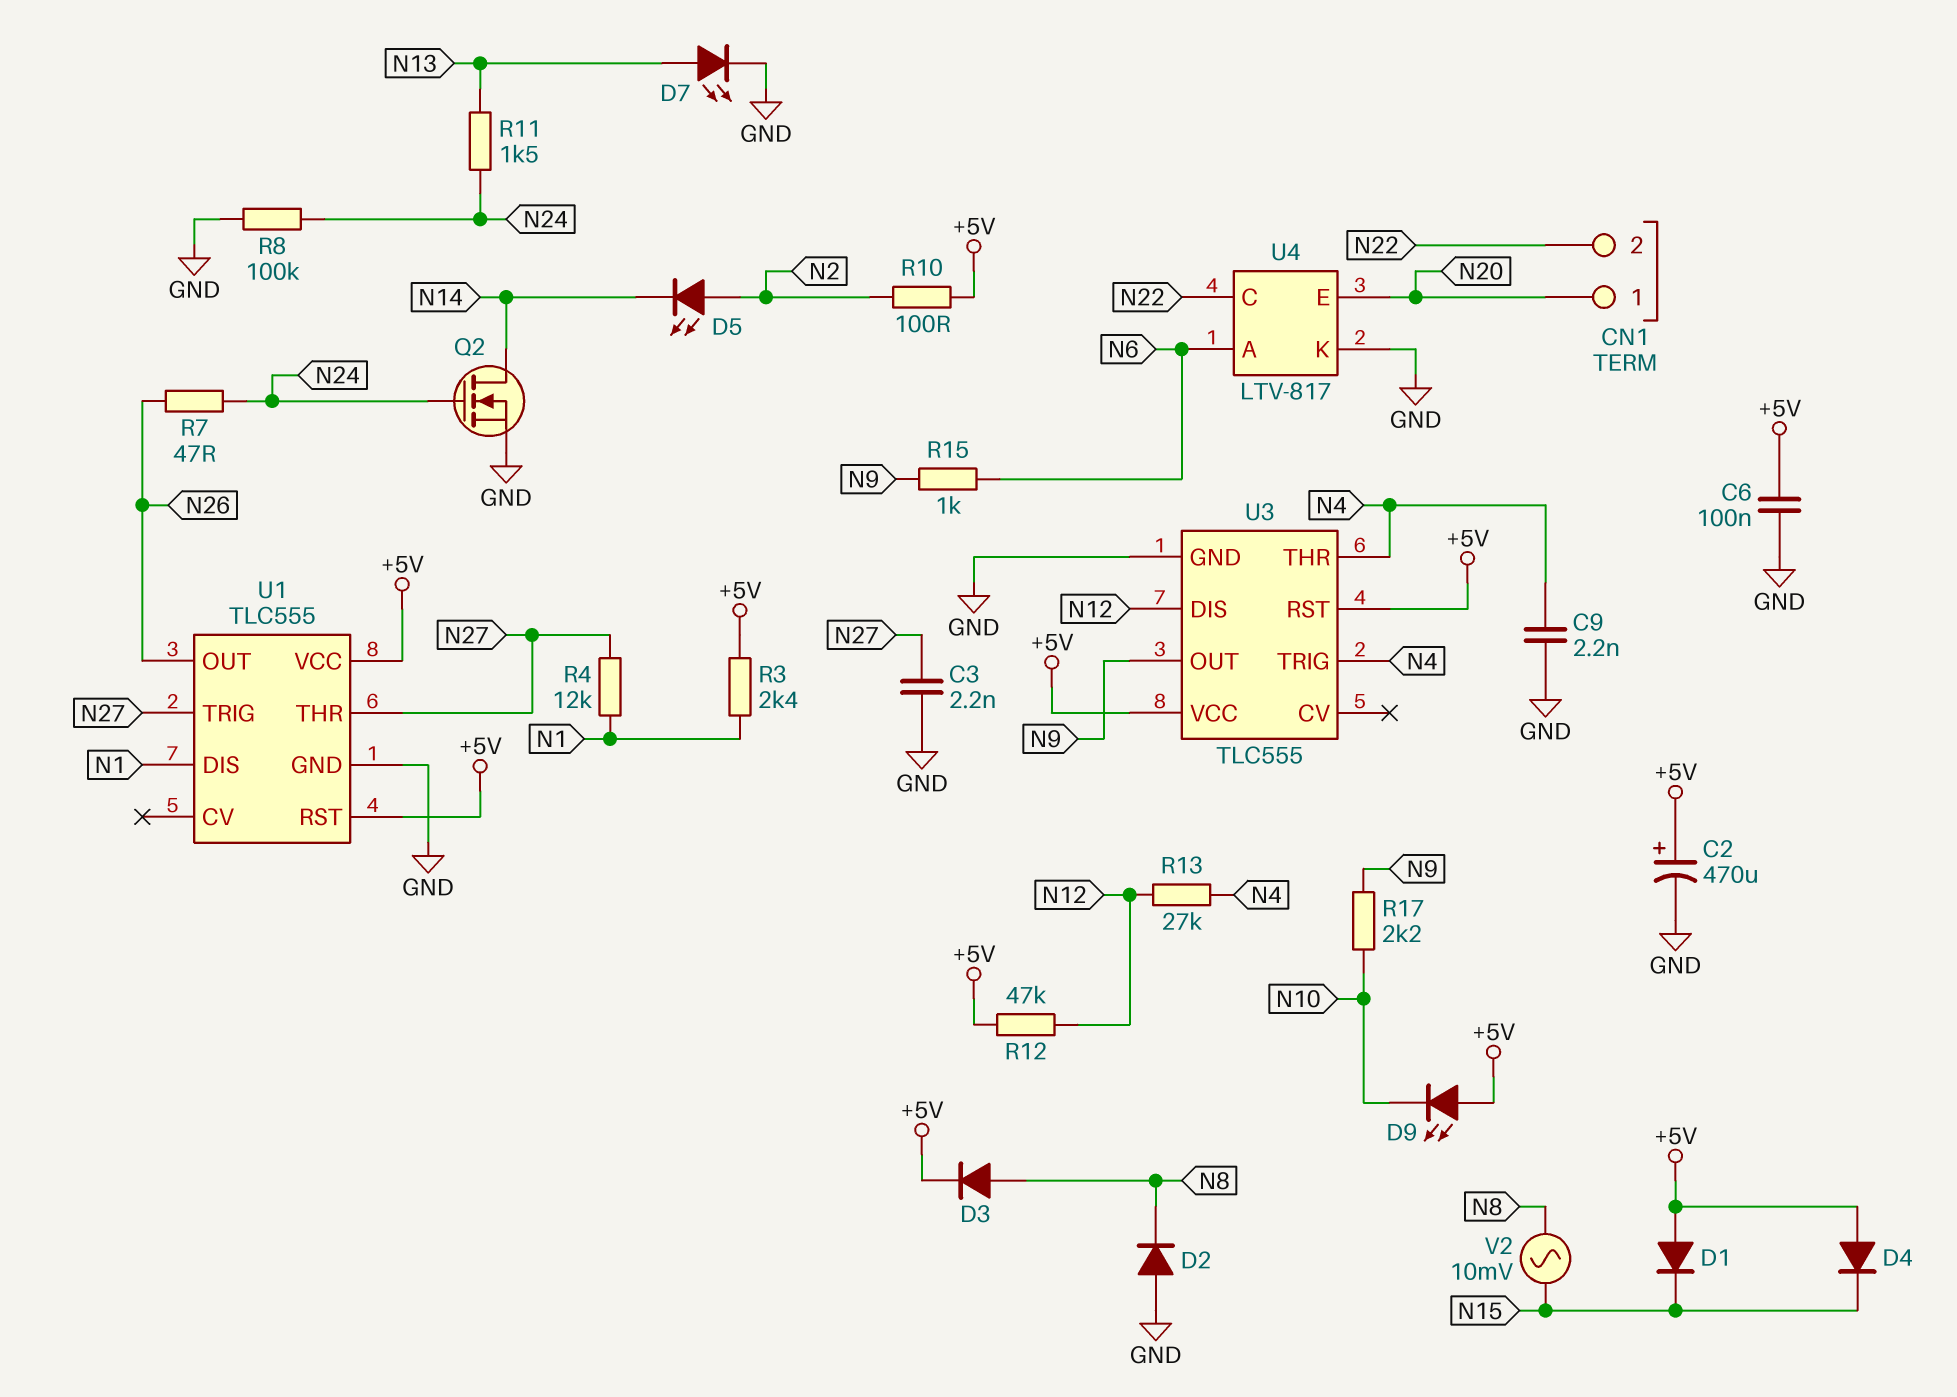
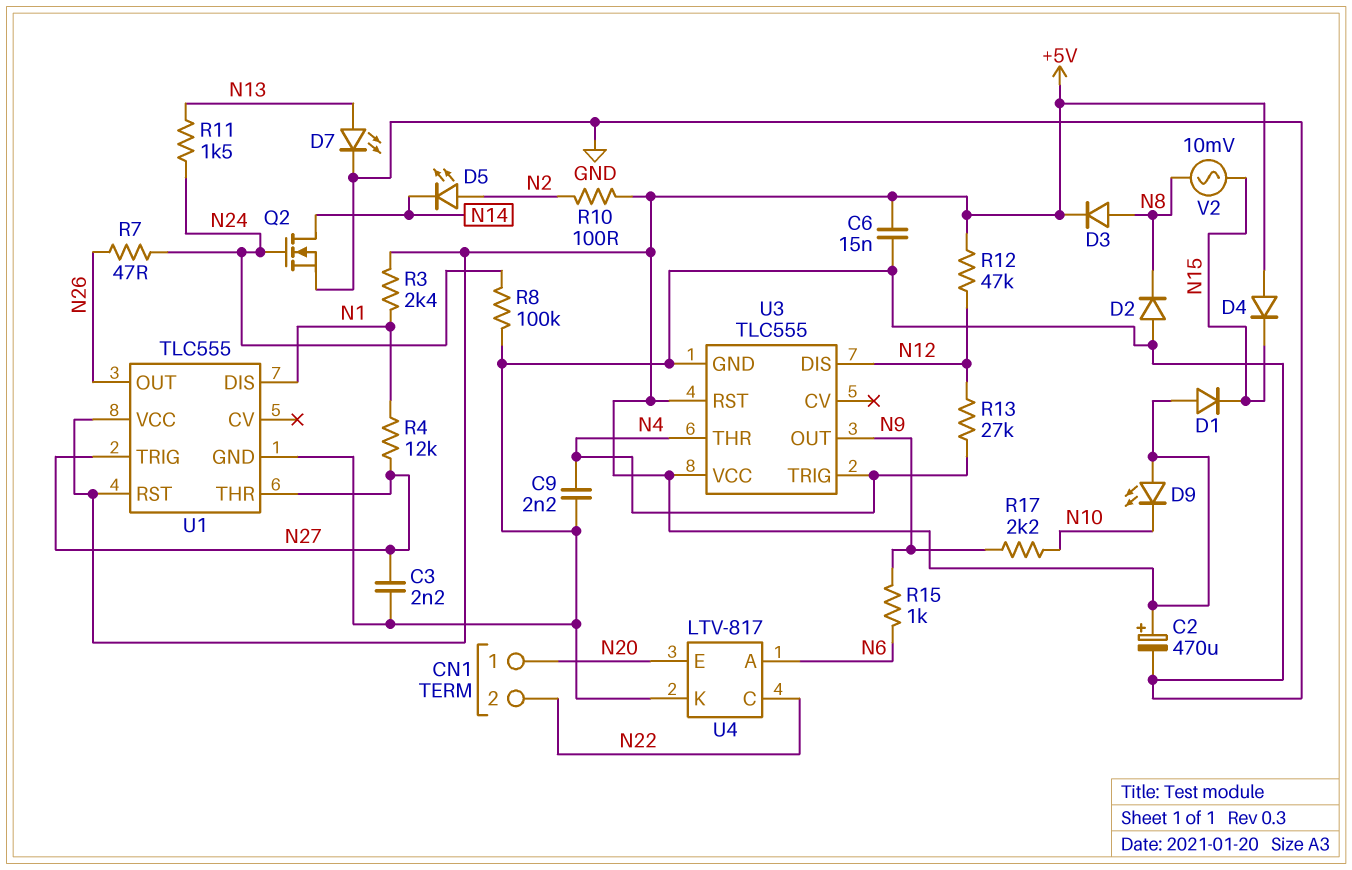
C6: 100nF (+5V, GND) -> 15nF (+5V, GND)

